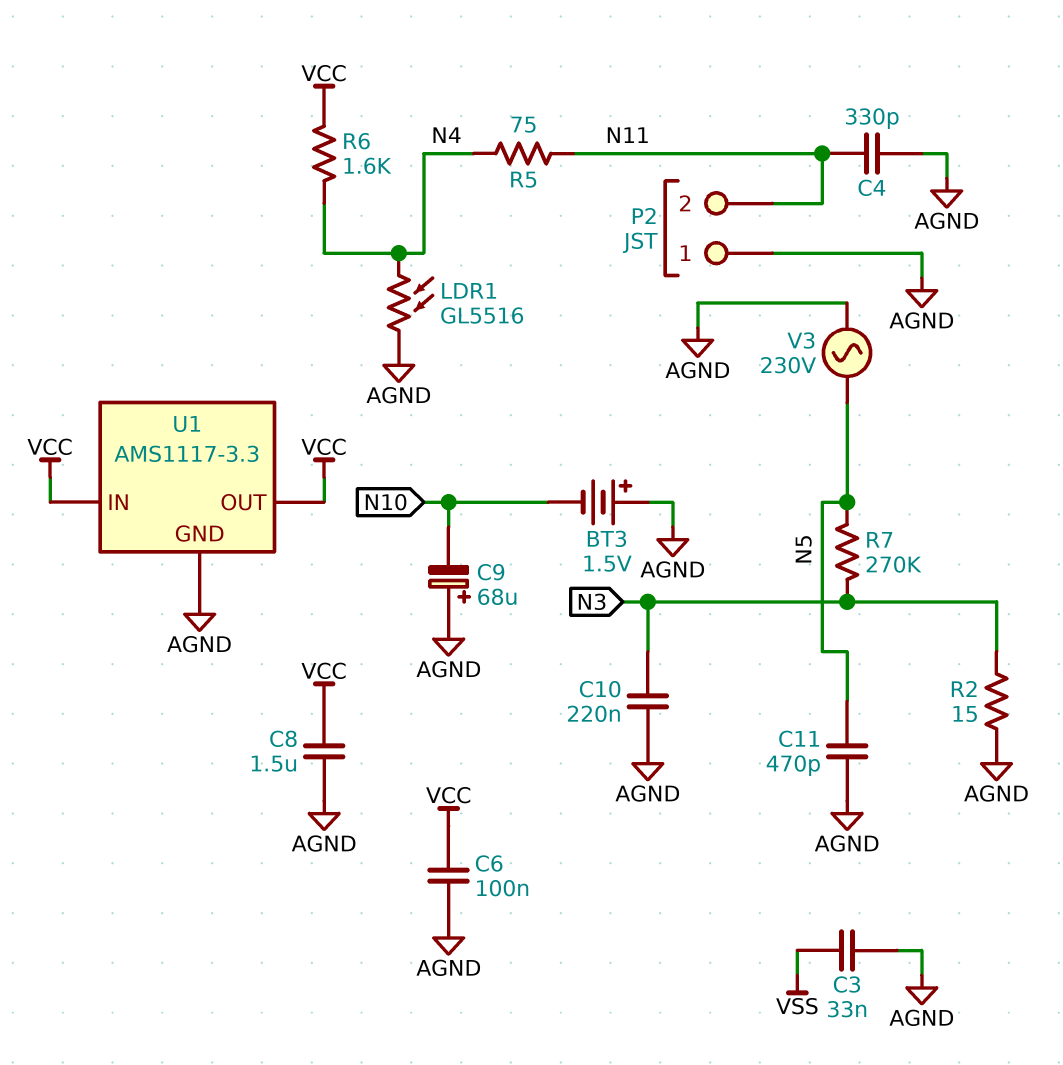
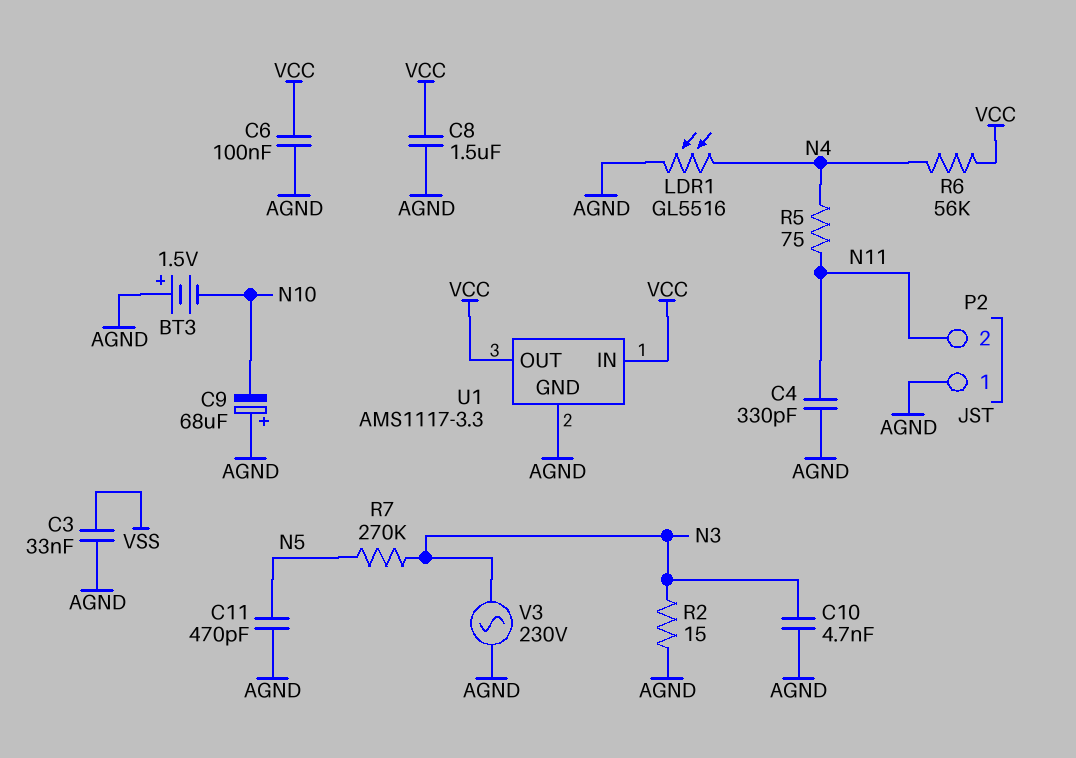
C10: 220nF (AGND, N3) -> 4.7nF (AGND, N3)
R6: 1.6k (N4, VCC) -> 56k (N4, VCC)
V3: AC 230V (AGND, N5) -> AC 230V (AGND, N3)

